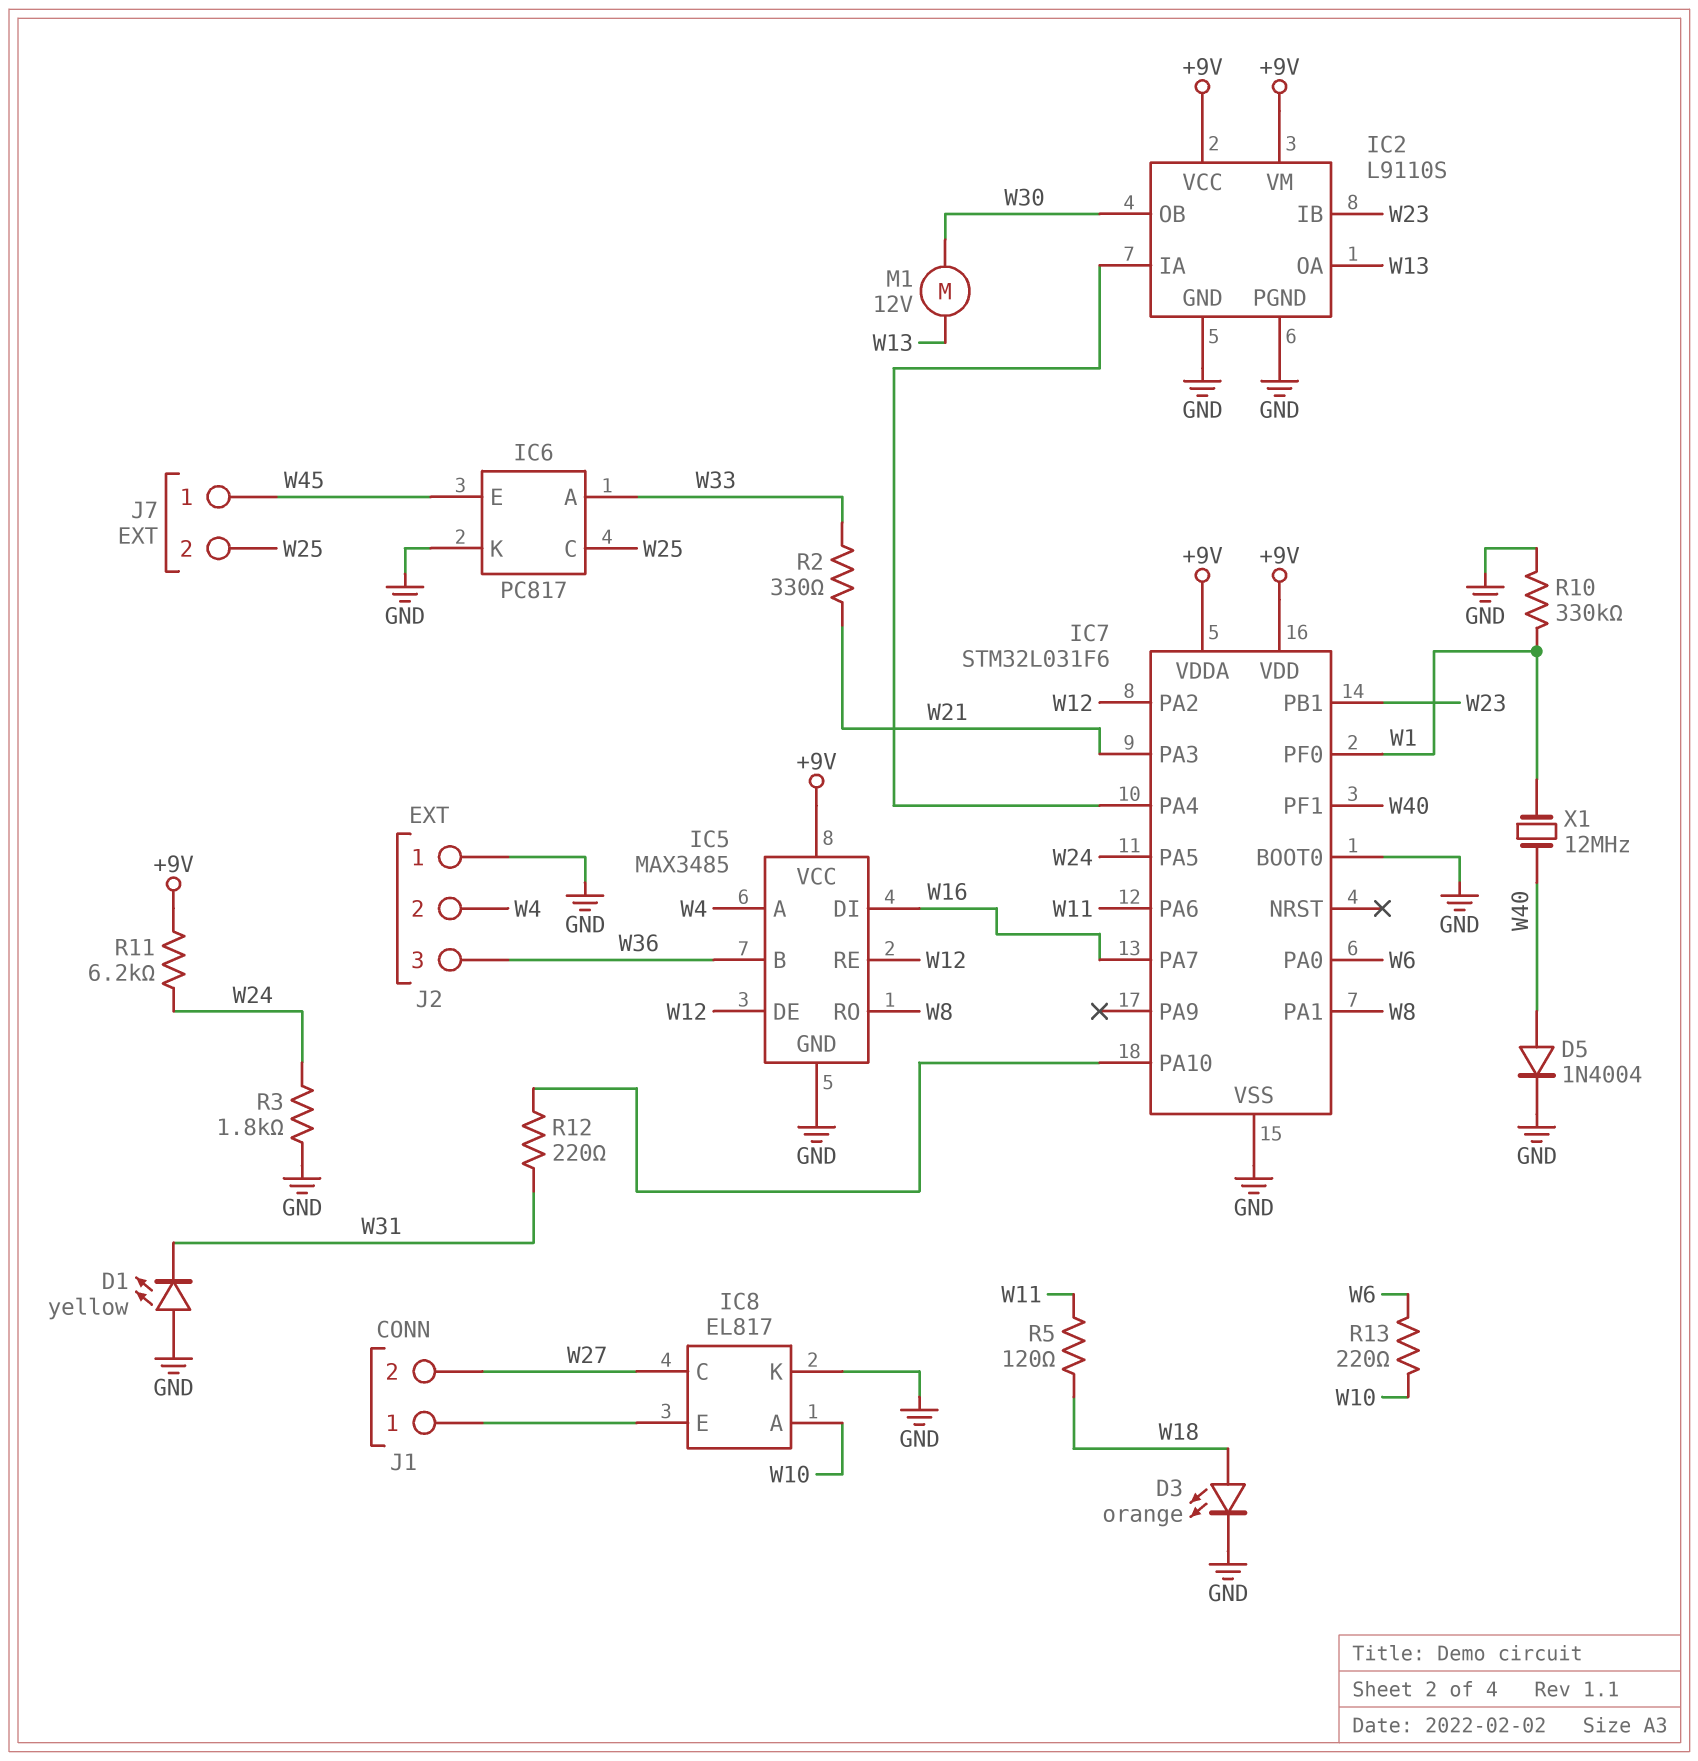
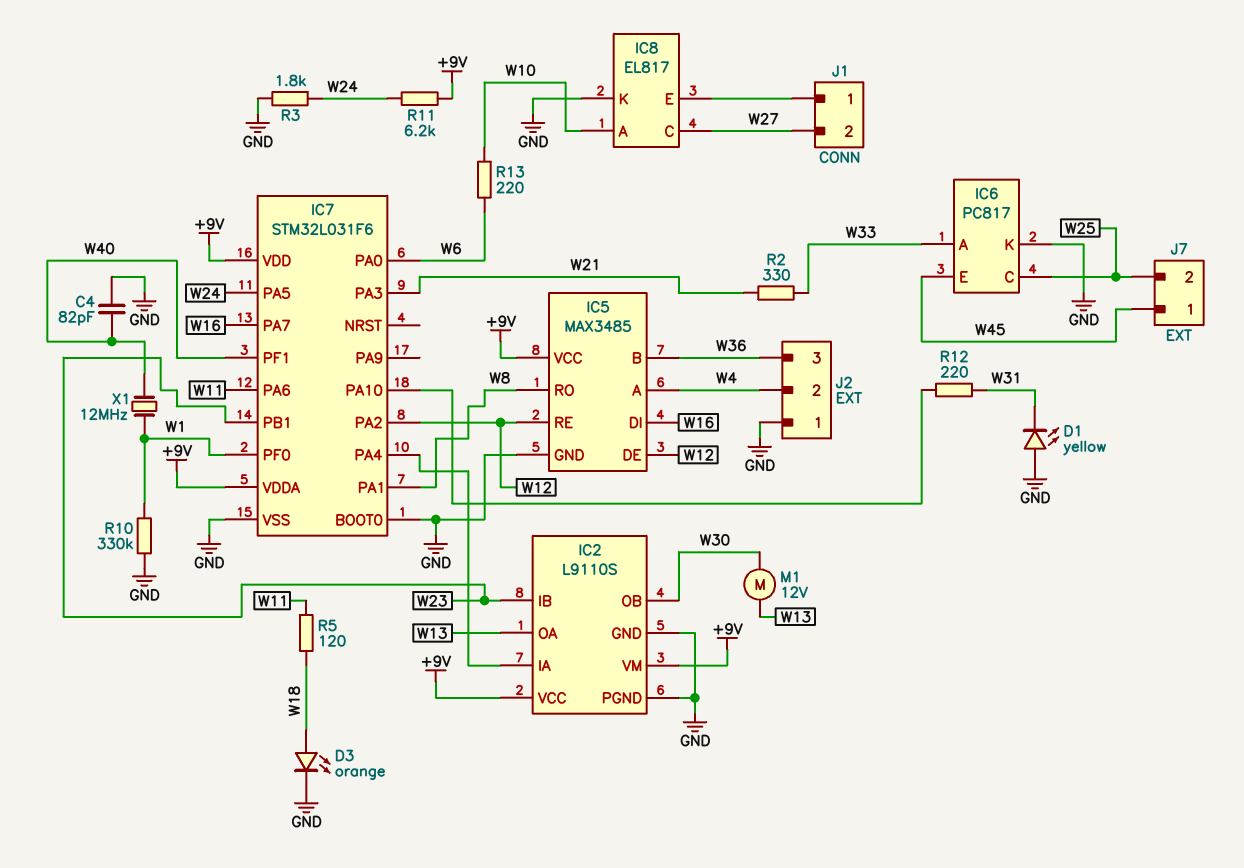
C4: none -> 82pF (GND, W40)
D5: diode 1N4004 (A W40, K GND) -> none

